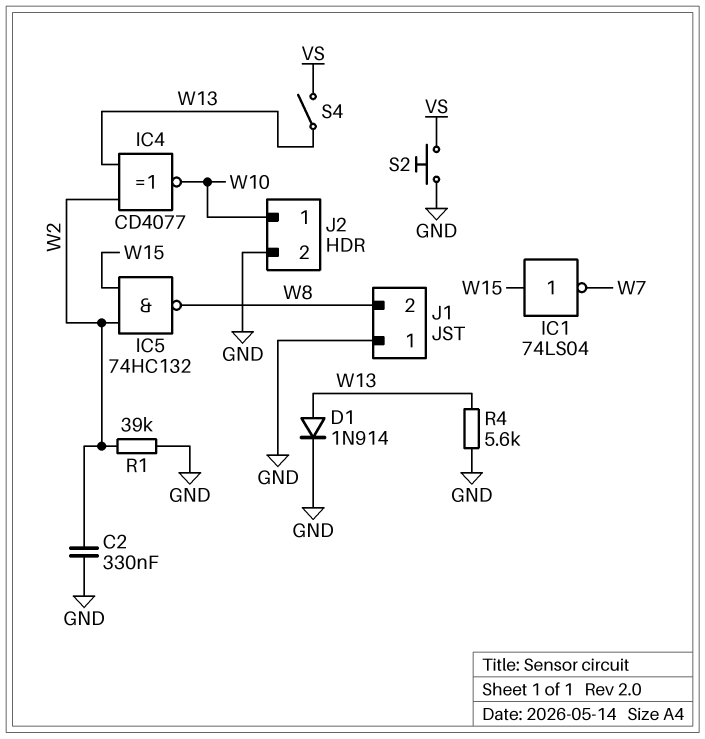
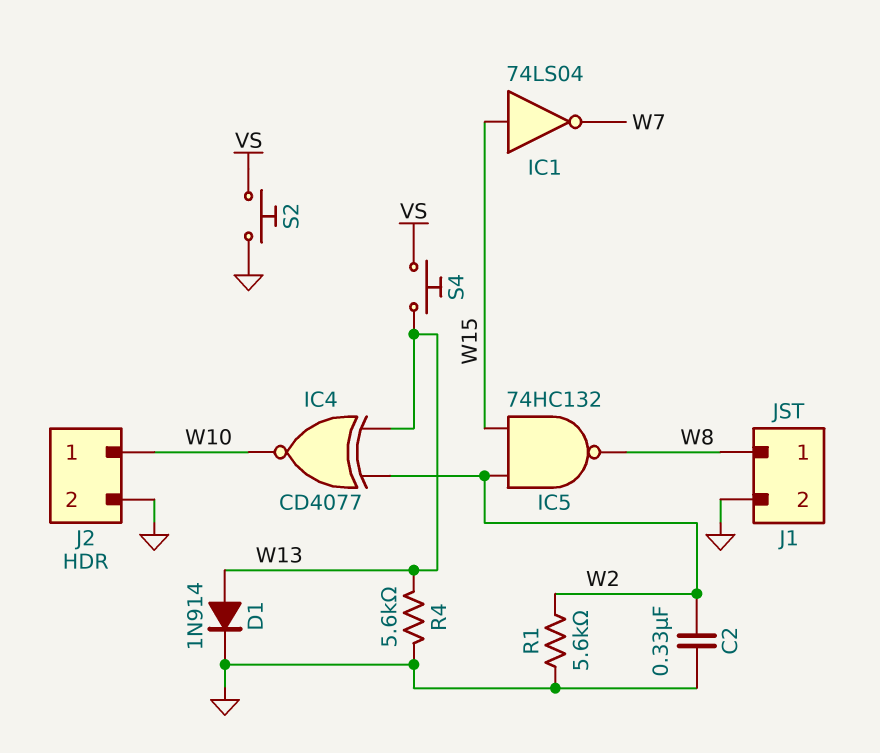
J1 pin 1: GND -> W8
J1 pin 2: W8 -> GND
R1: 39k (GND, W2) -> 5.6k (GND, W2)
S4: switch (VS, W13) -> button (VS, W13)

